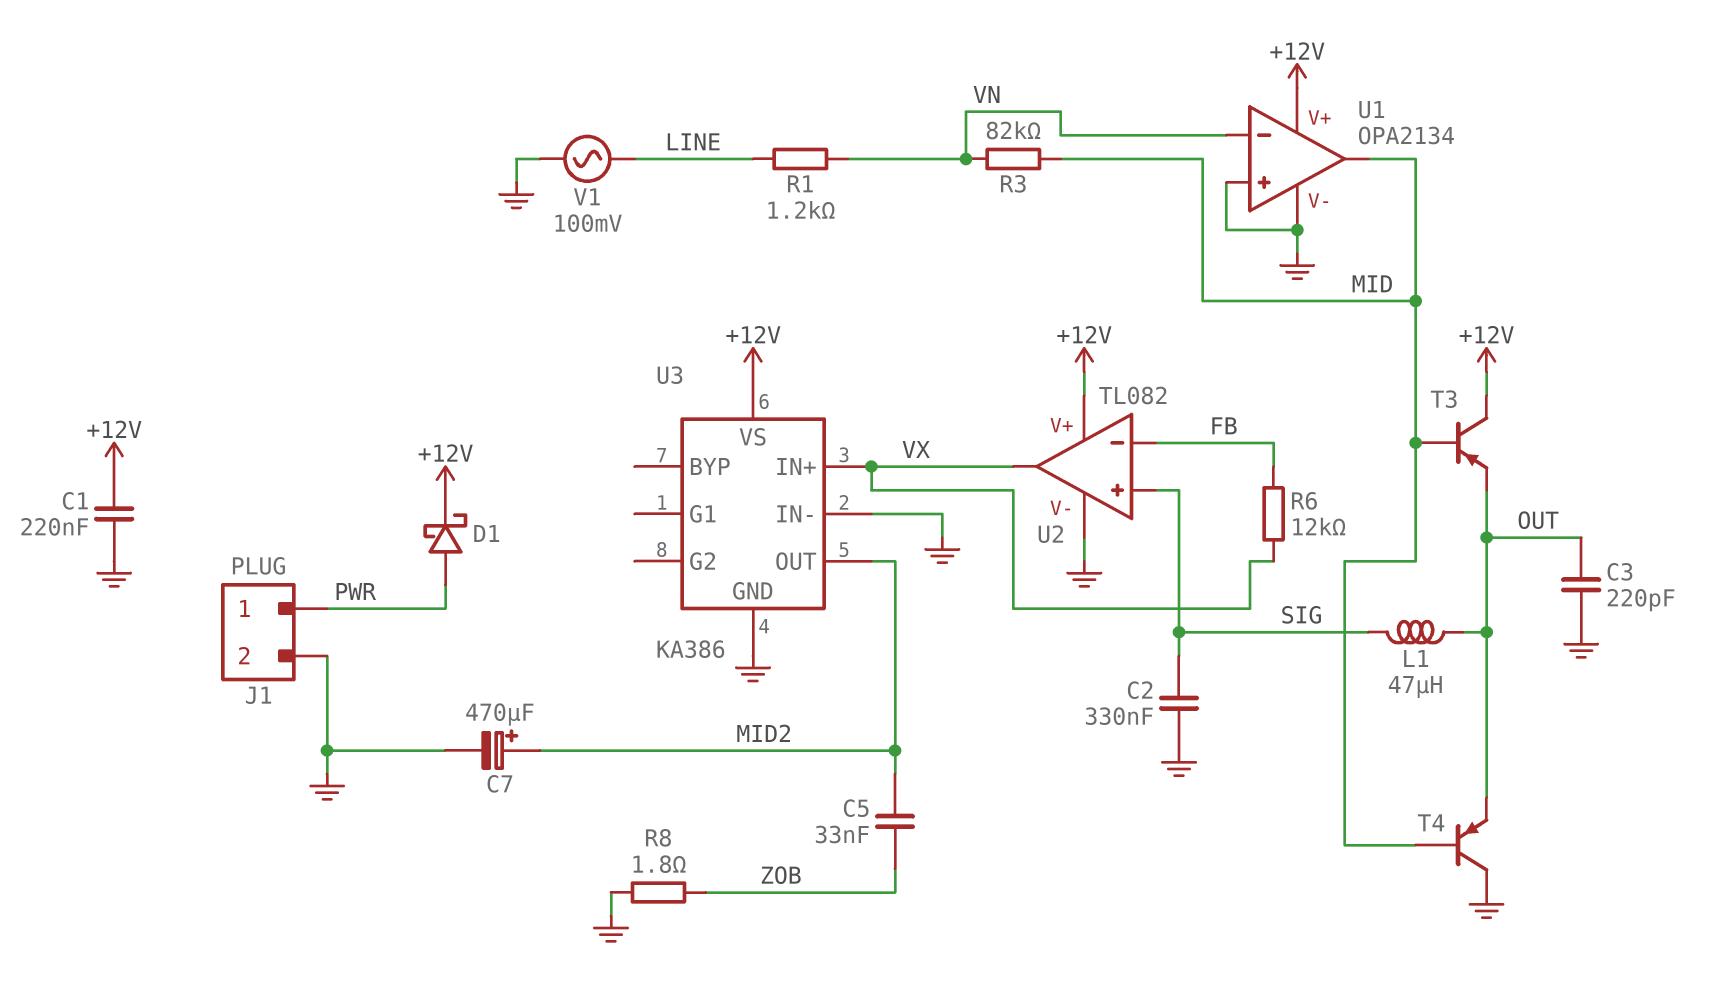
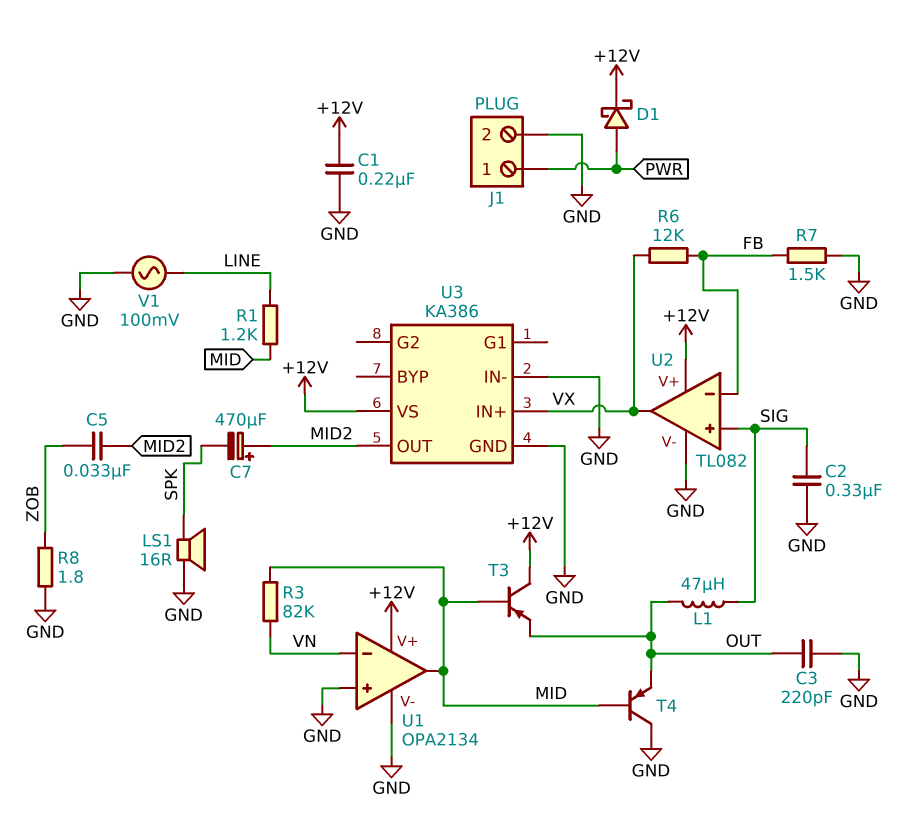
C7: 470uF (plus MID2, minus GND) -> 470uF (plus MID2, minus SPK)
LS1: none -> speaker 16R (GND, SPK)
R1: 1.2k (LINE, VN) -> 1.2k (LINE, MID)
R7: none -> 1.5k (FB, GND)

